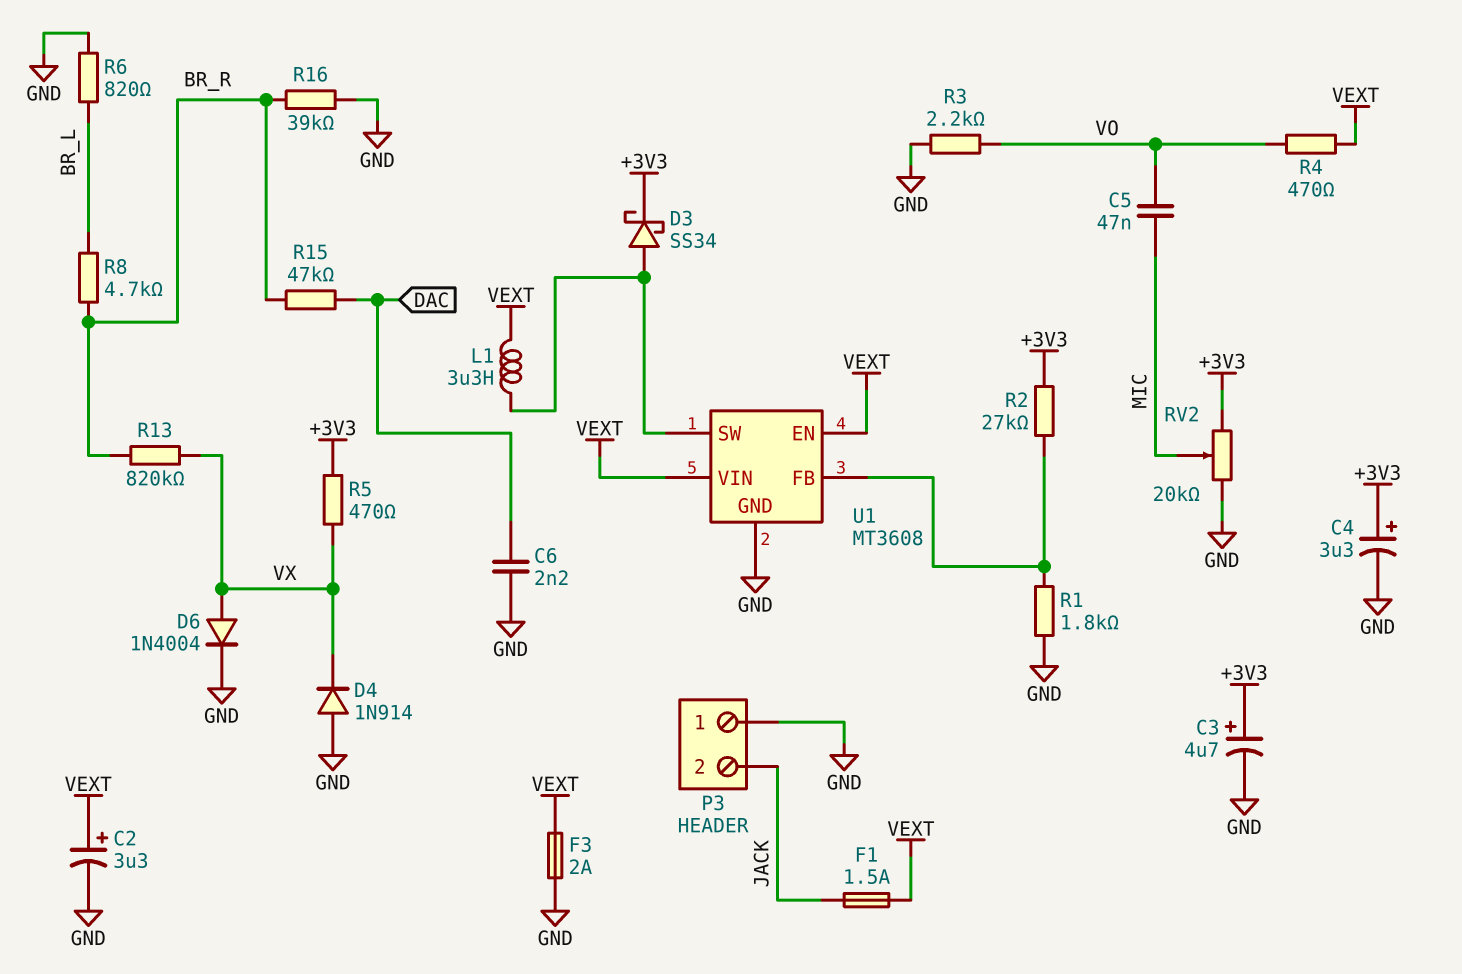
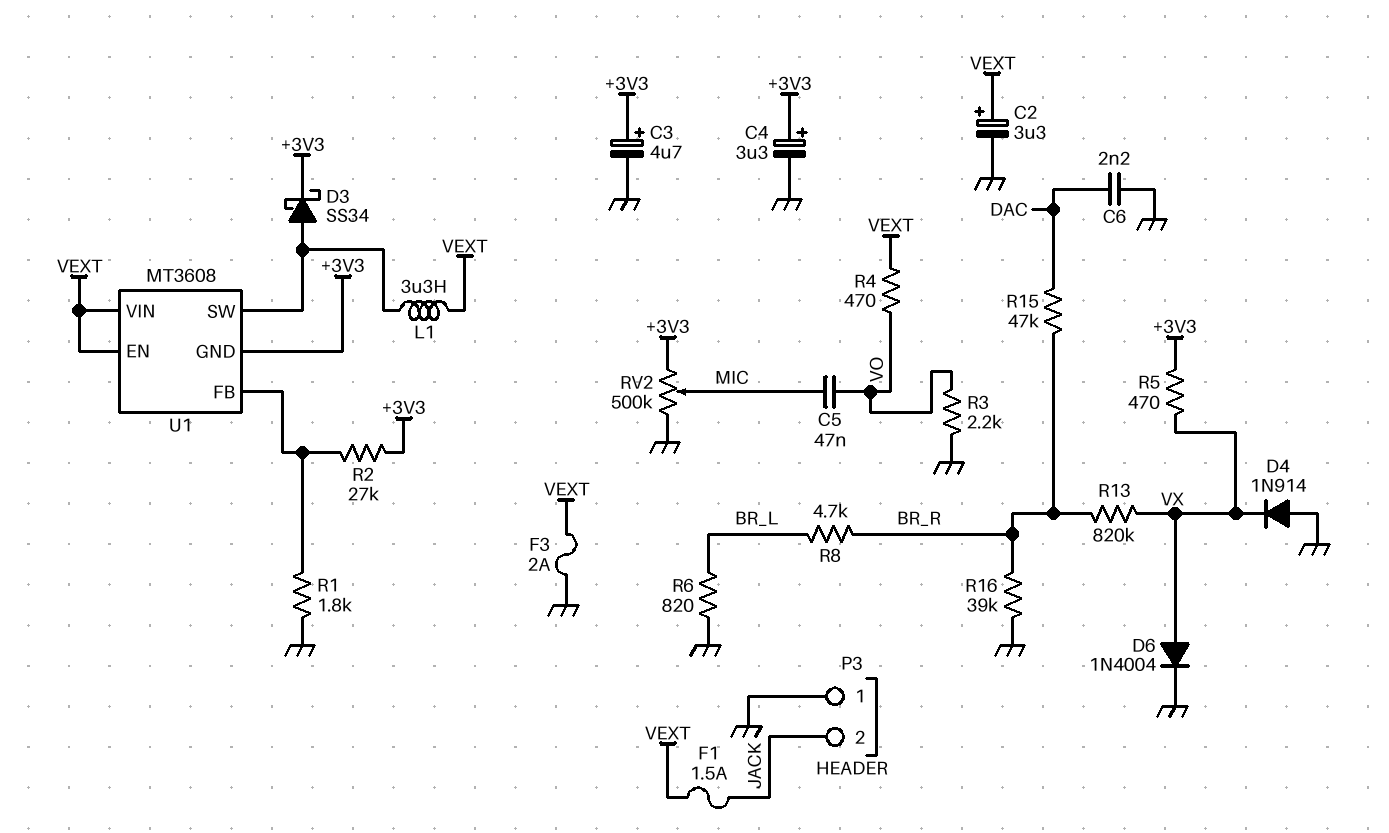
RV2: 20k (+3V3, GND, wiper MIC) -> 500k (+3V3, GND, wiper MIC)
U1 pin GND: GND -> +3V3

